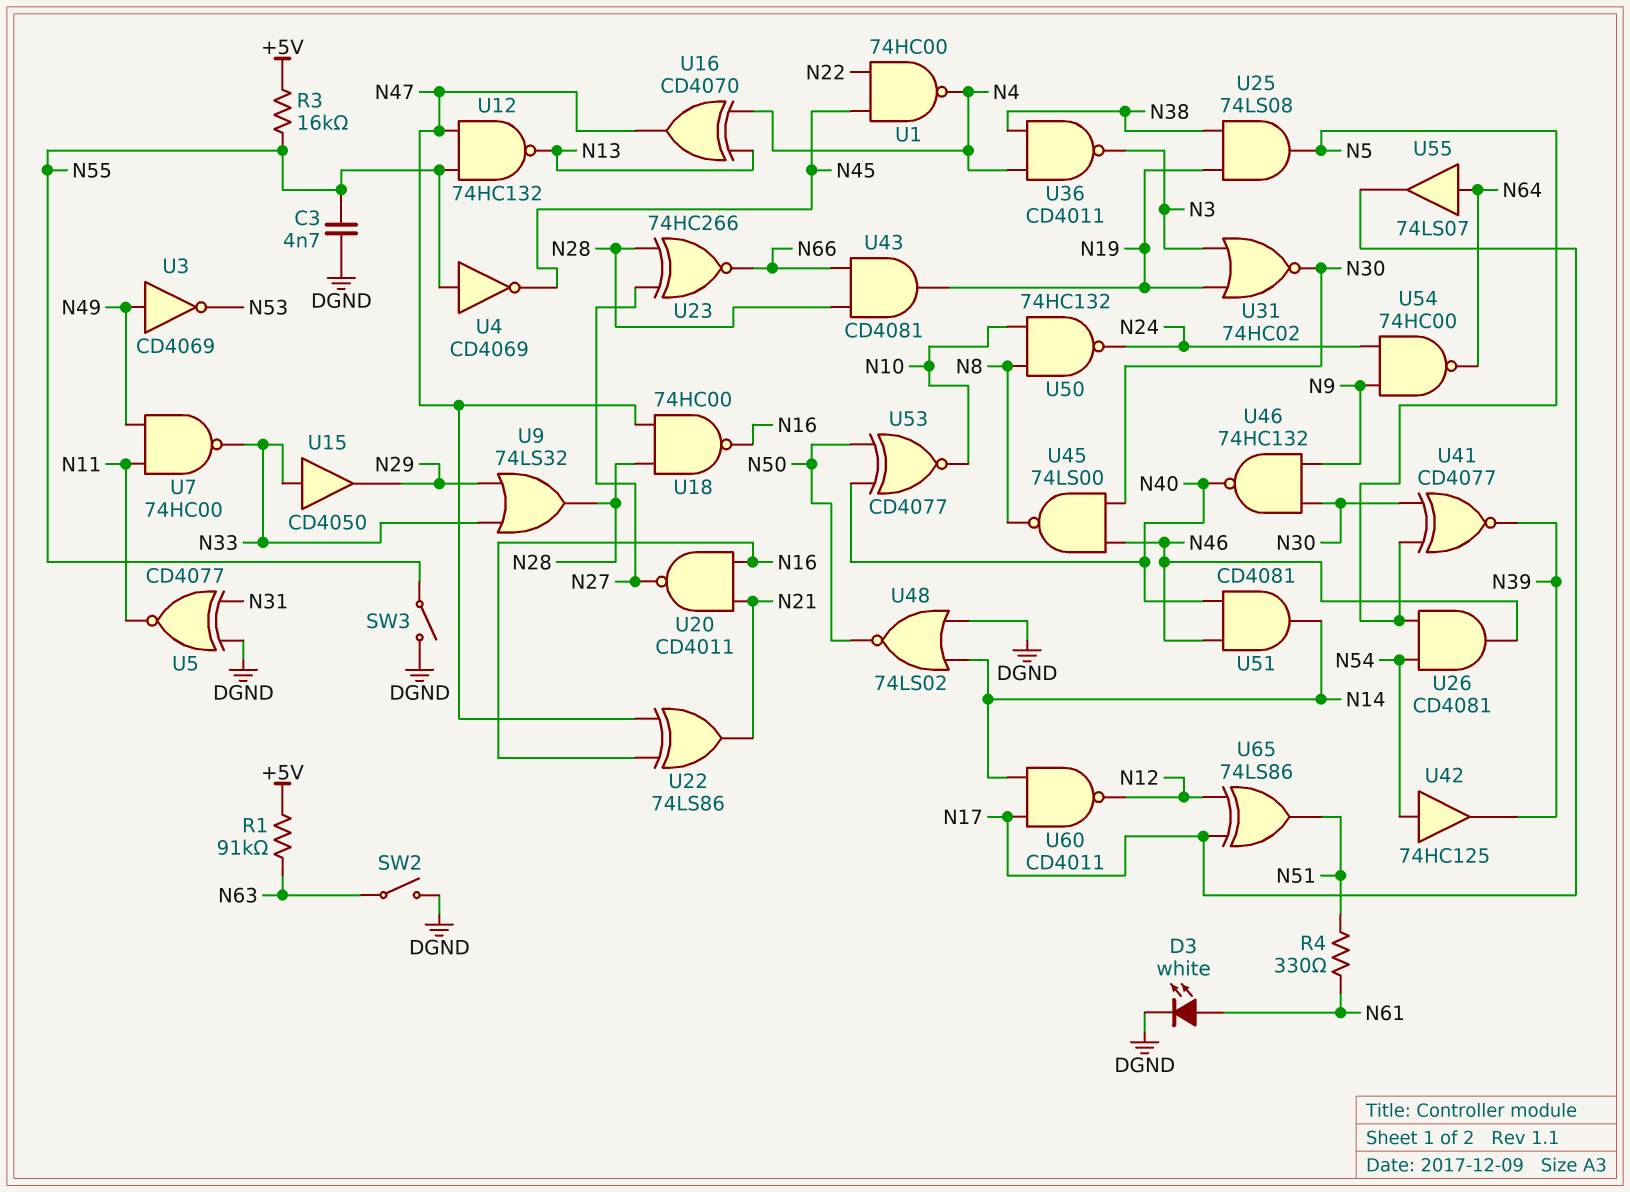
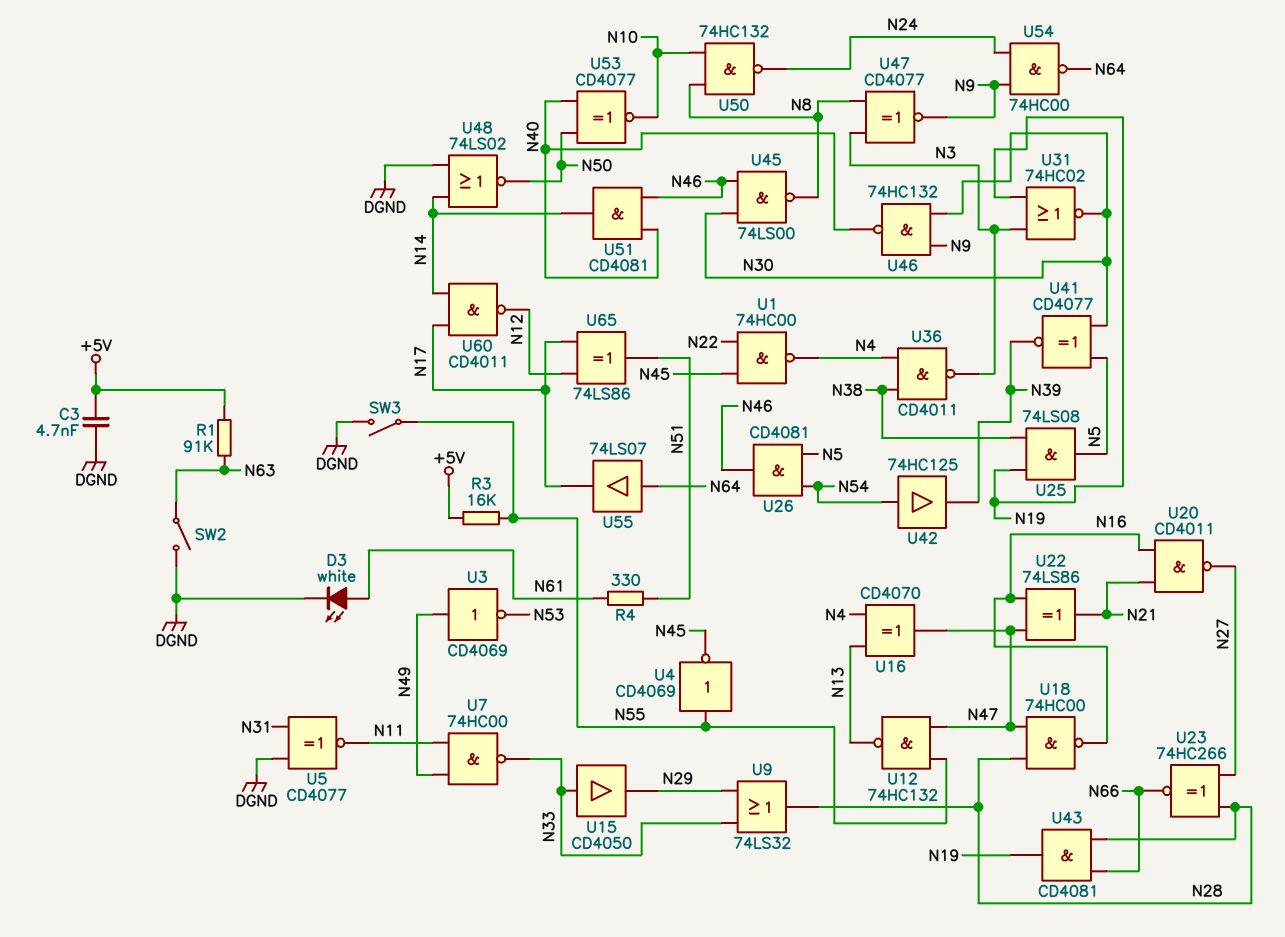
C3: 4.7nF (DGND, N55) -> 4.7nF (+5V, DGND)
U47: none -> XNOR CD4077 (in N3, in N8, out N9)

